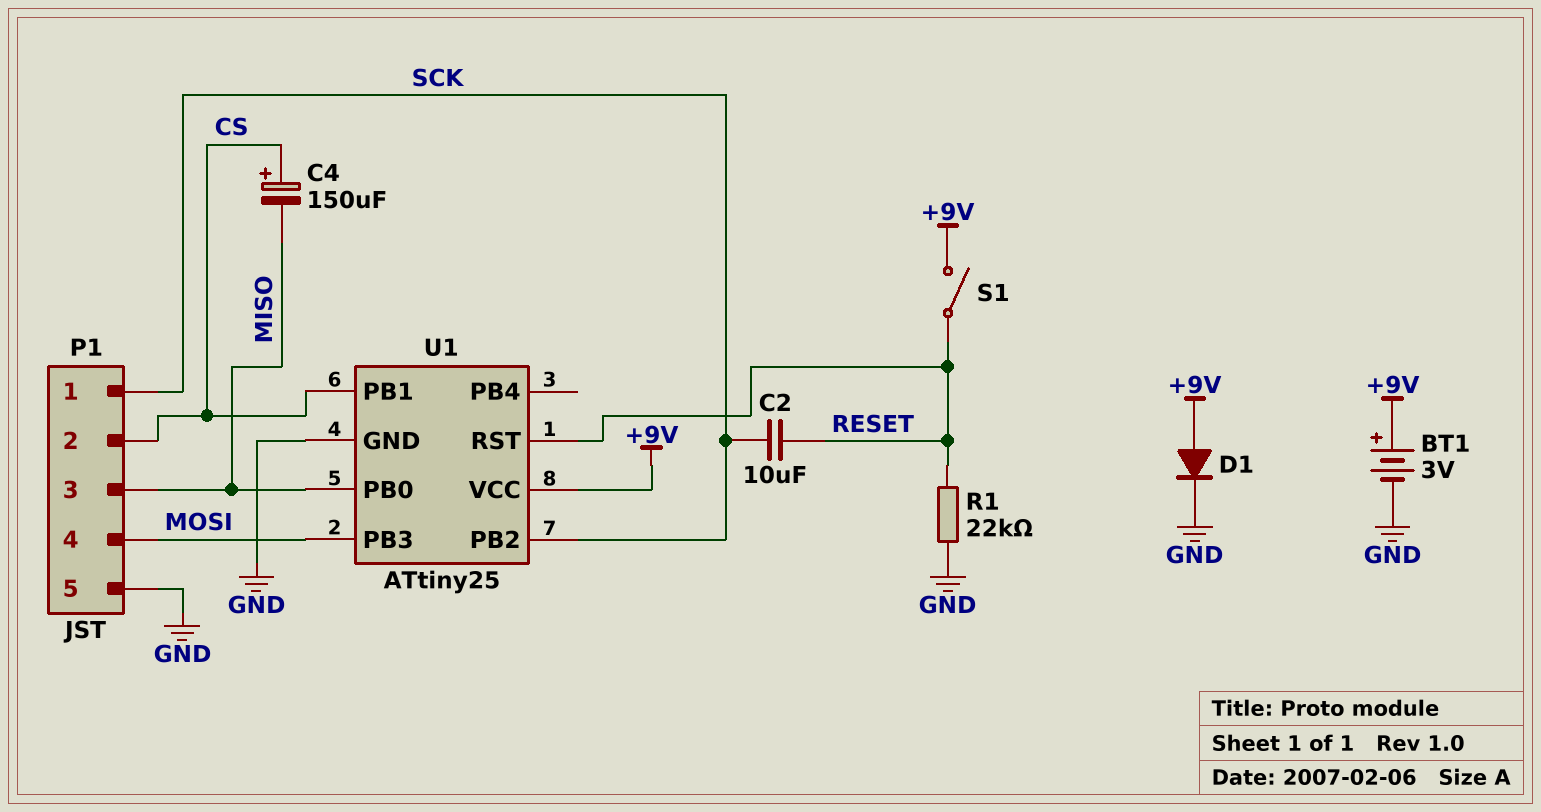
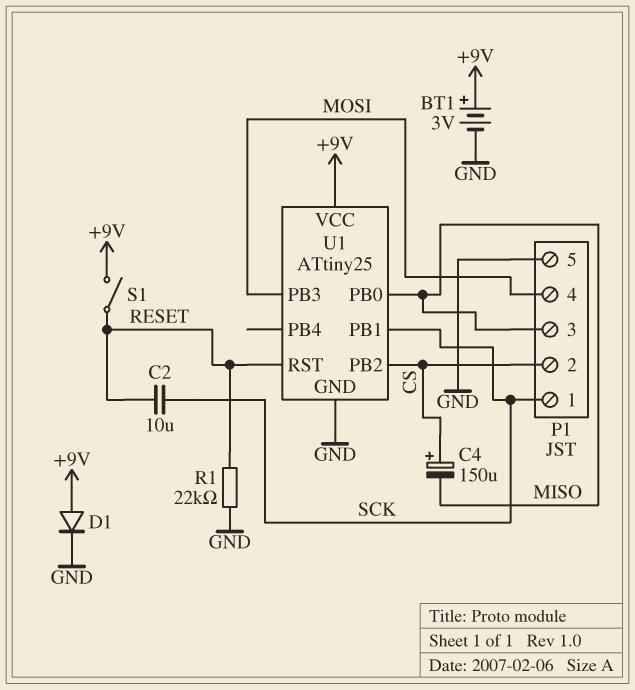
U1 pin PB1: CS -> SCK
U1 pin PB2: SCK -> CS

